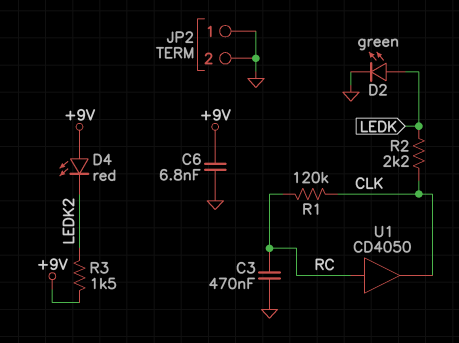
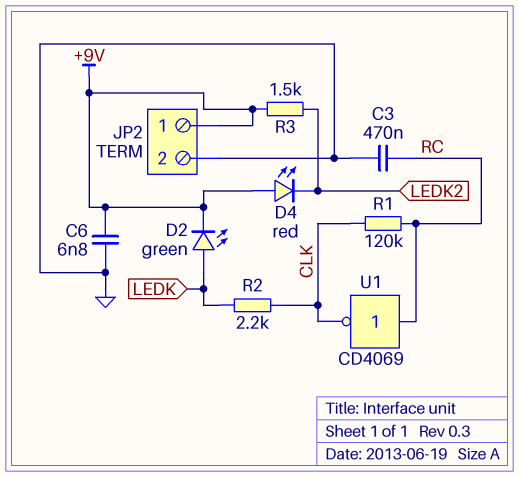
D2: LED green (A LEDK, K GND) -> LED green (A LEDK, K +9V)
JP2 pin 1: GND -> +9V
U1: buffer CD4050 (in RC, out CLK) -> NOT CD4069 (in RC, out CLK)

